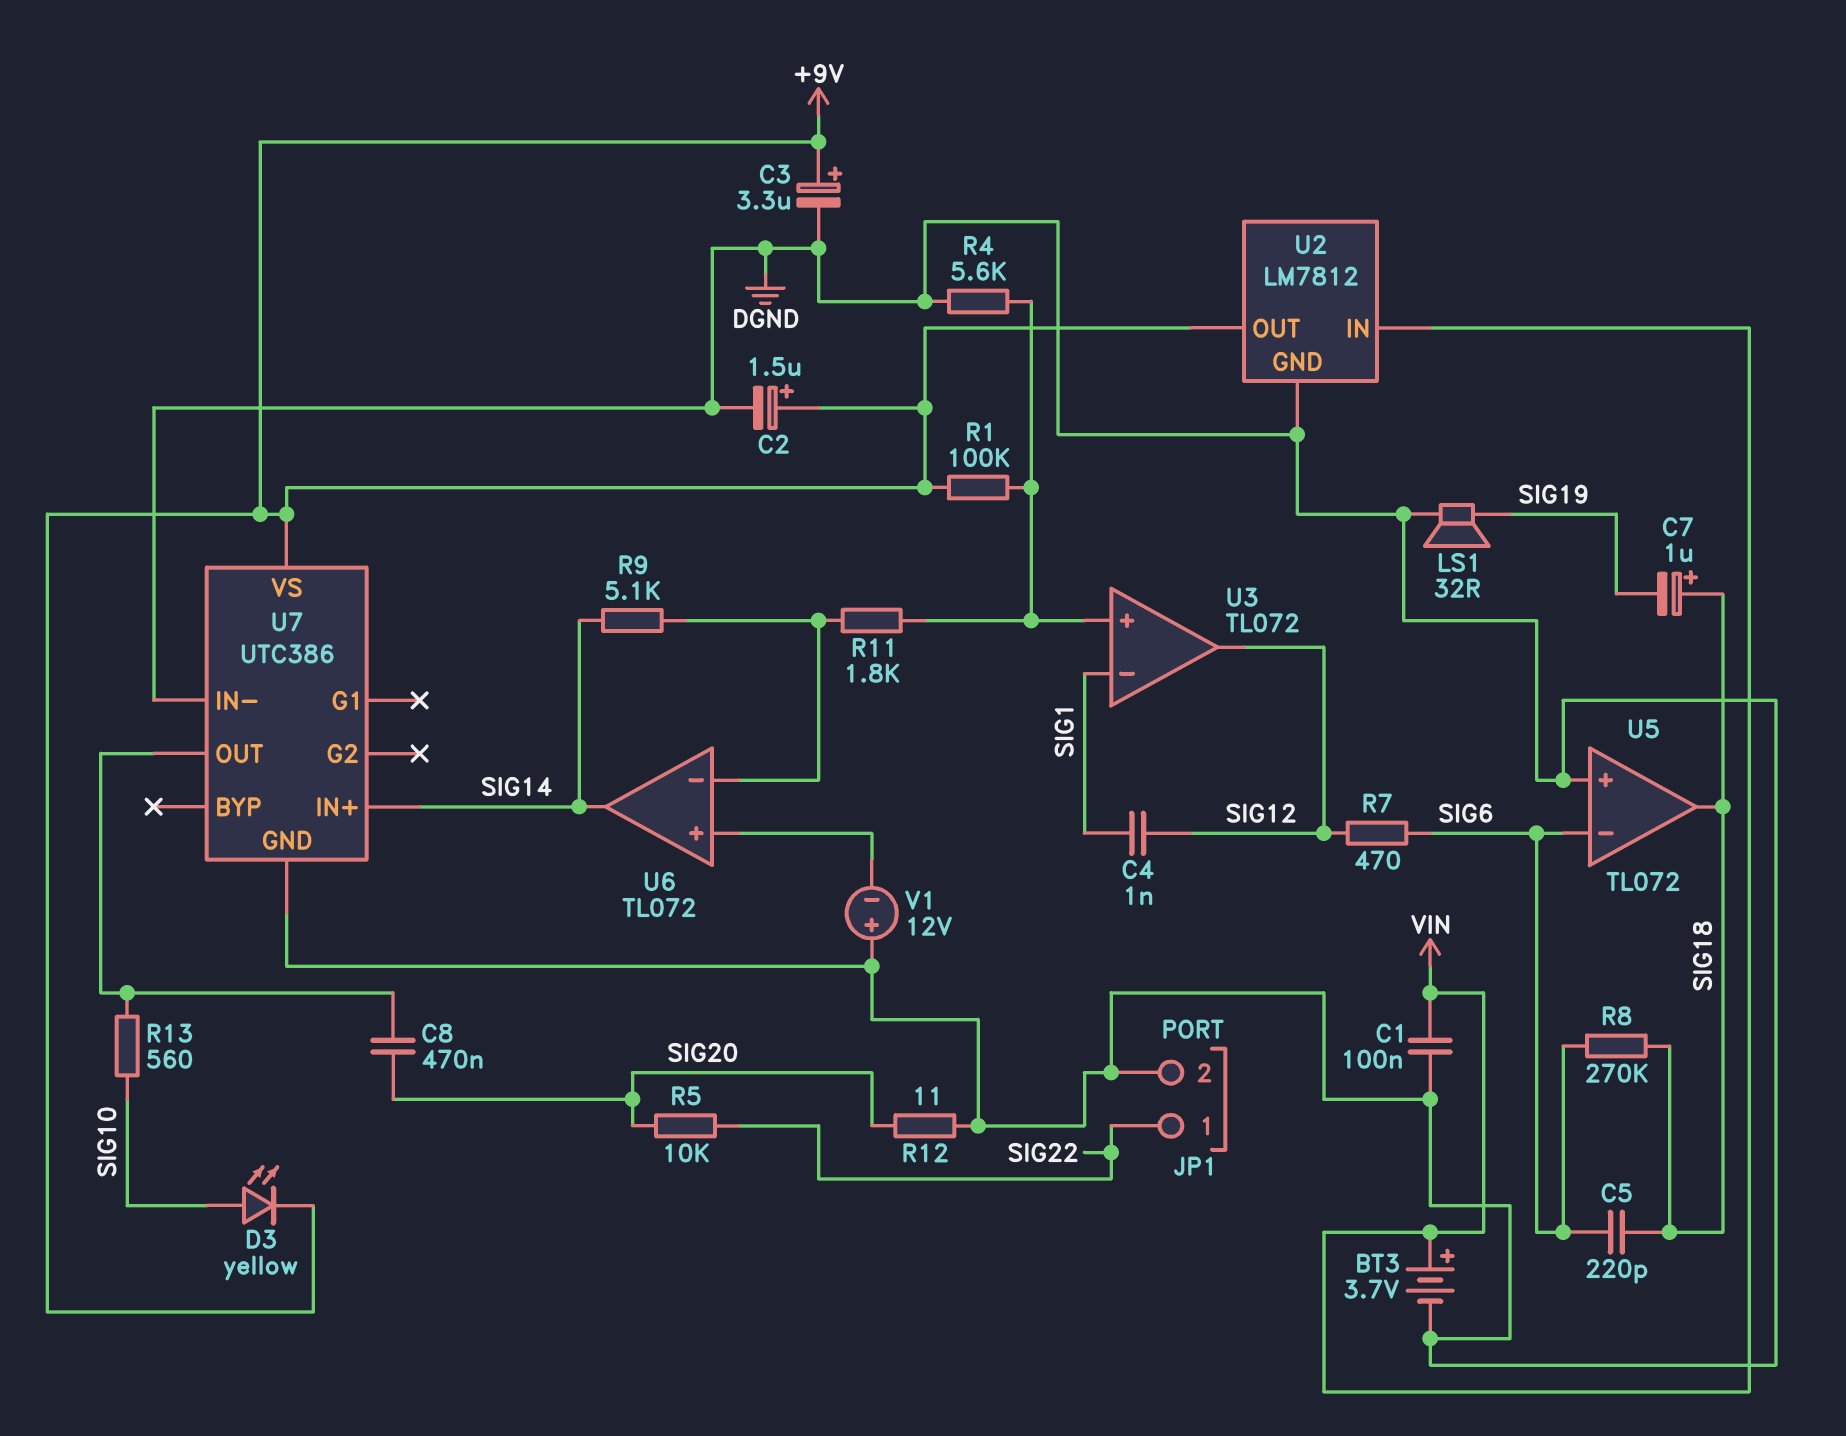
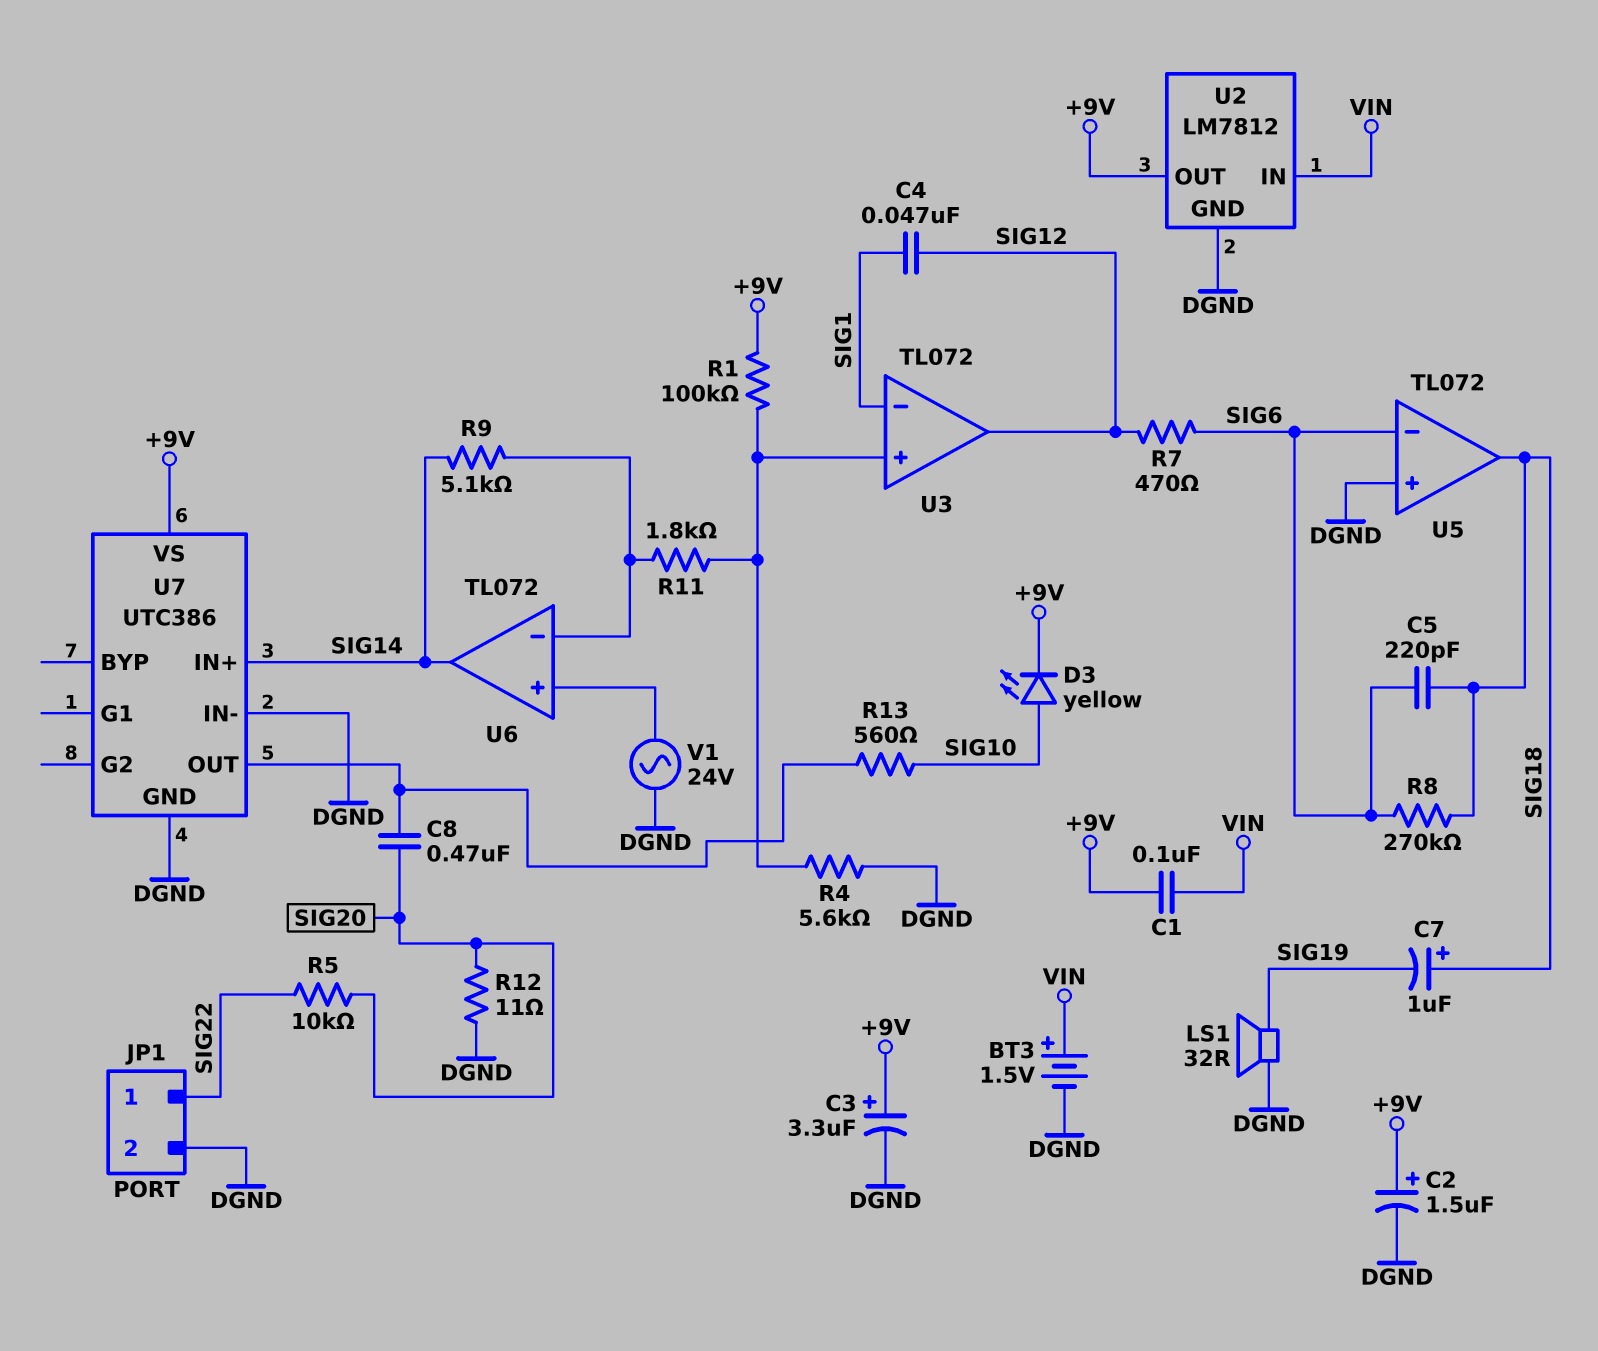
BT3: 3.7V (plus VIN, minus DGND) -> 1.5V (plus VIN, minus DGND)
C1: 100nF (DGND, VIN) -> 100nF (+9V, VIN)
C4: 1nF (SIG1, SIG12) -> 47nF (SIG1, SIG12)
V1: 12V (plus DGND, minus U6/in+) -> AC 24V (DGND, U6/in+)

